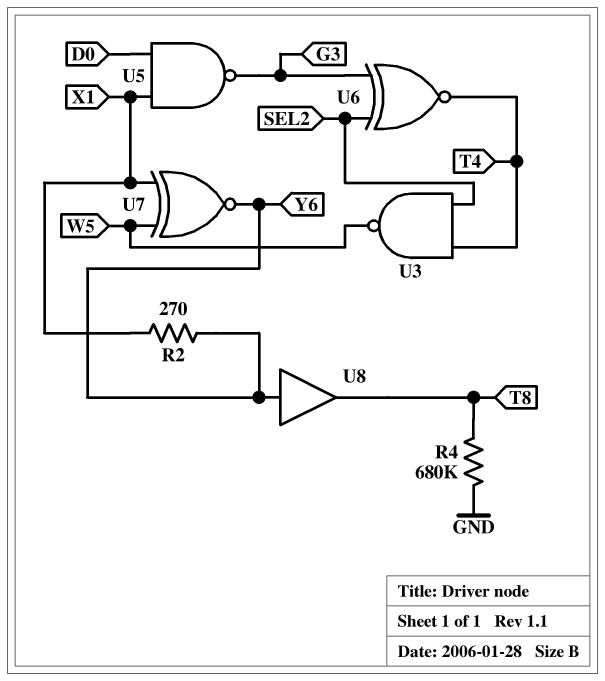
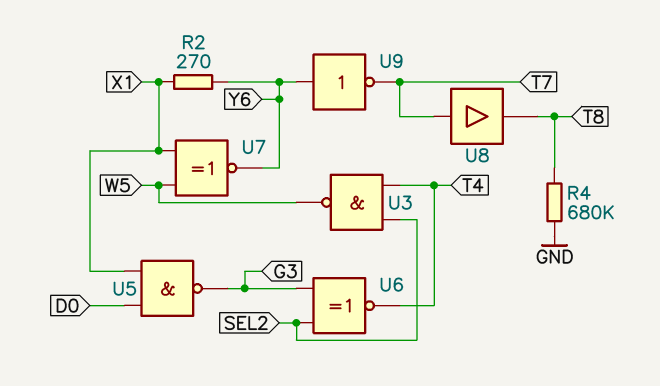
U8: buffer (in Y6, out T8) -> buffer (in T7, out T8)
U9: none -> NOT (in Y6, out T7)

